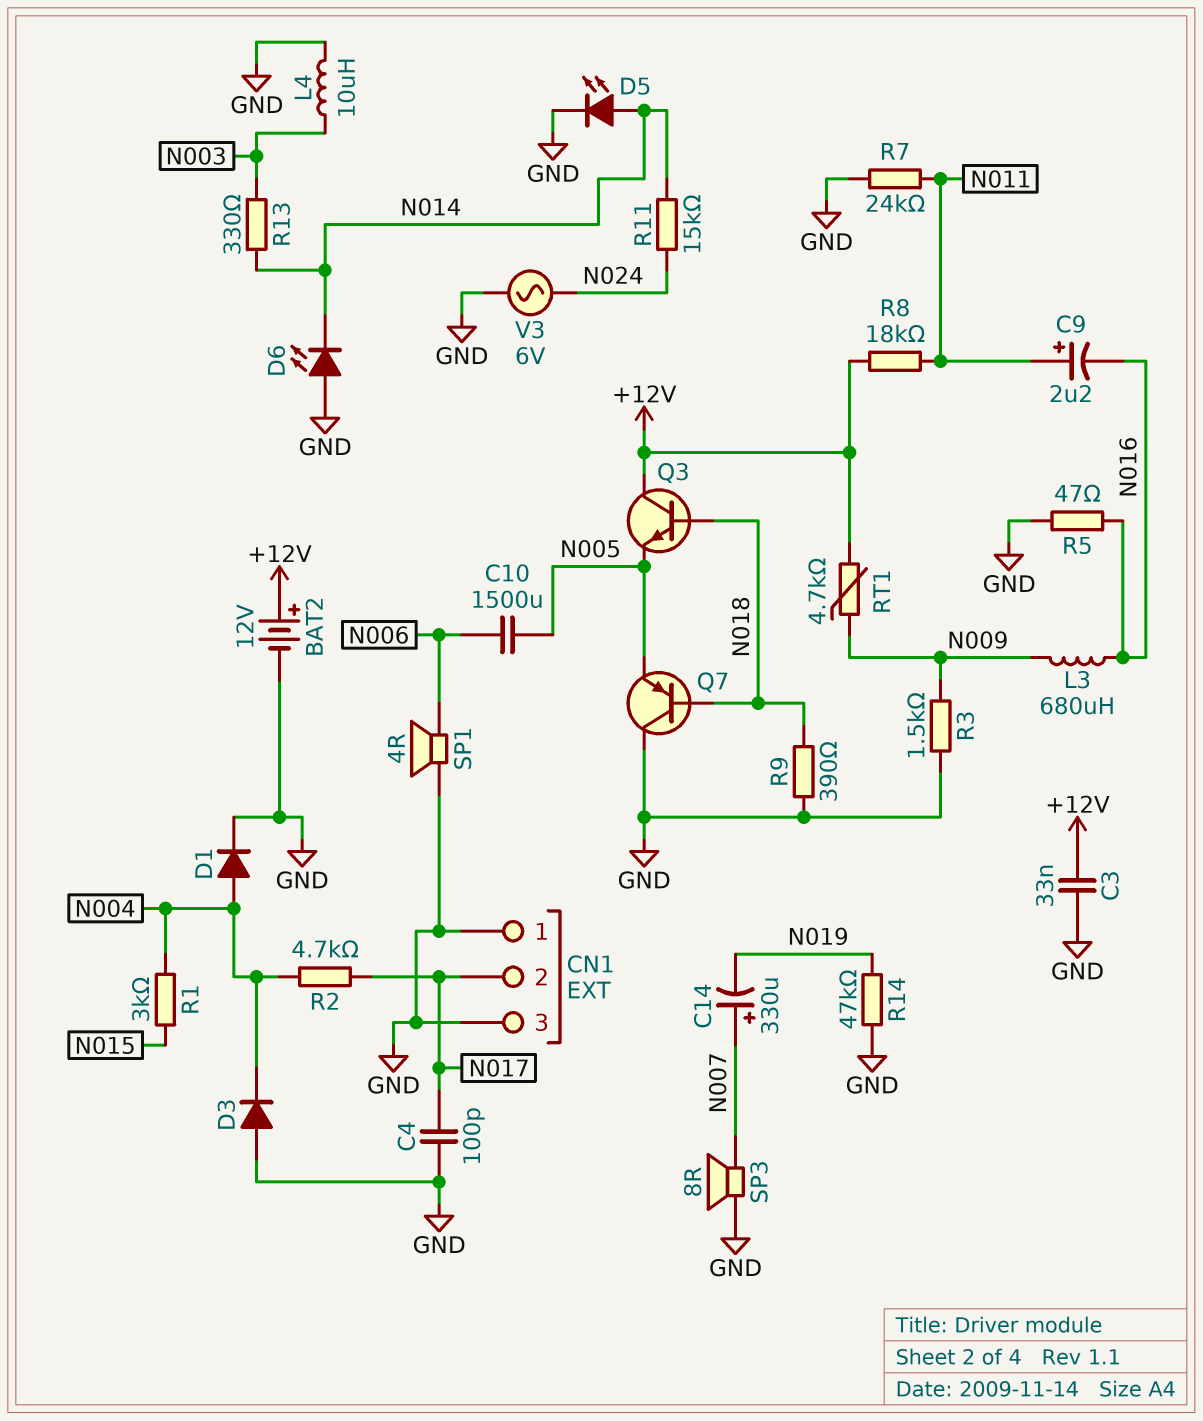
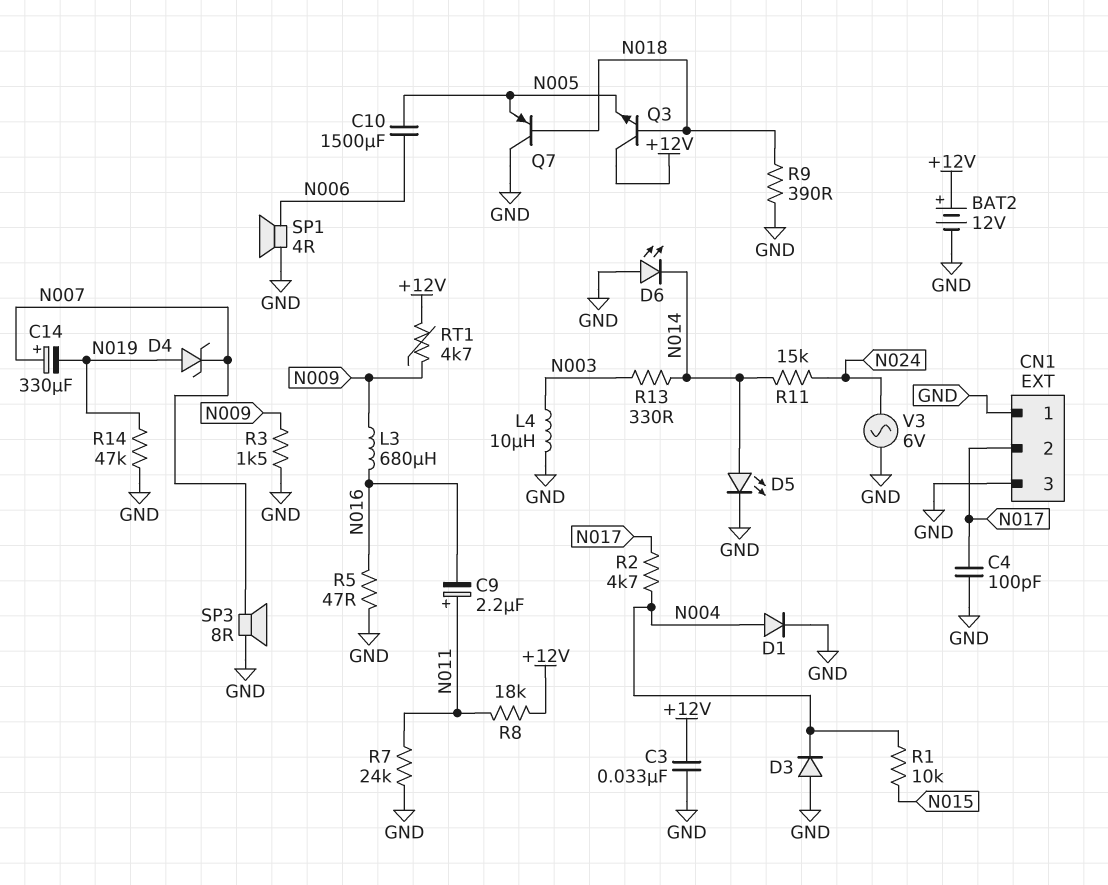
D4: none -> zener (A N019, K N007)
R1: 3k (N004, N015) -> 10k (N004, N015)

